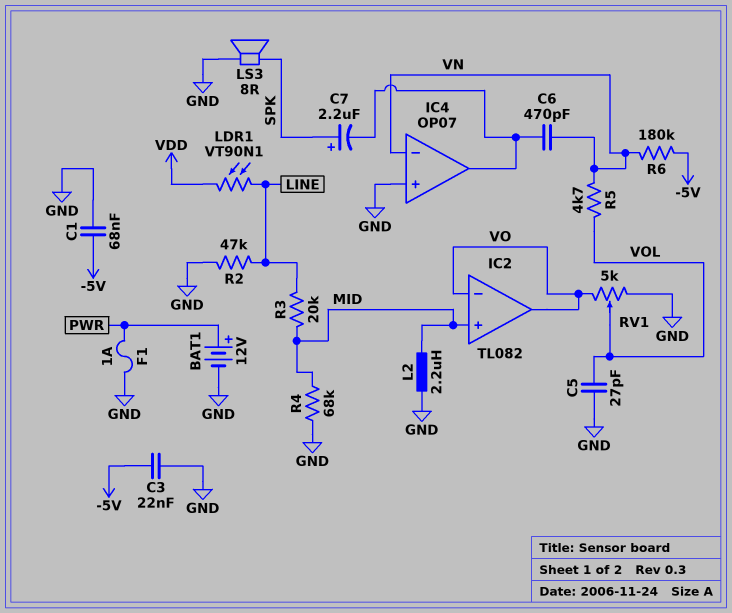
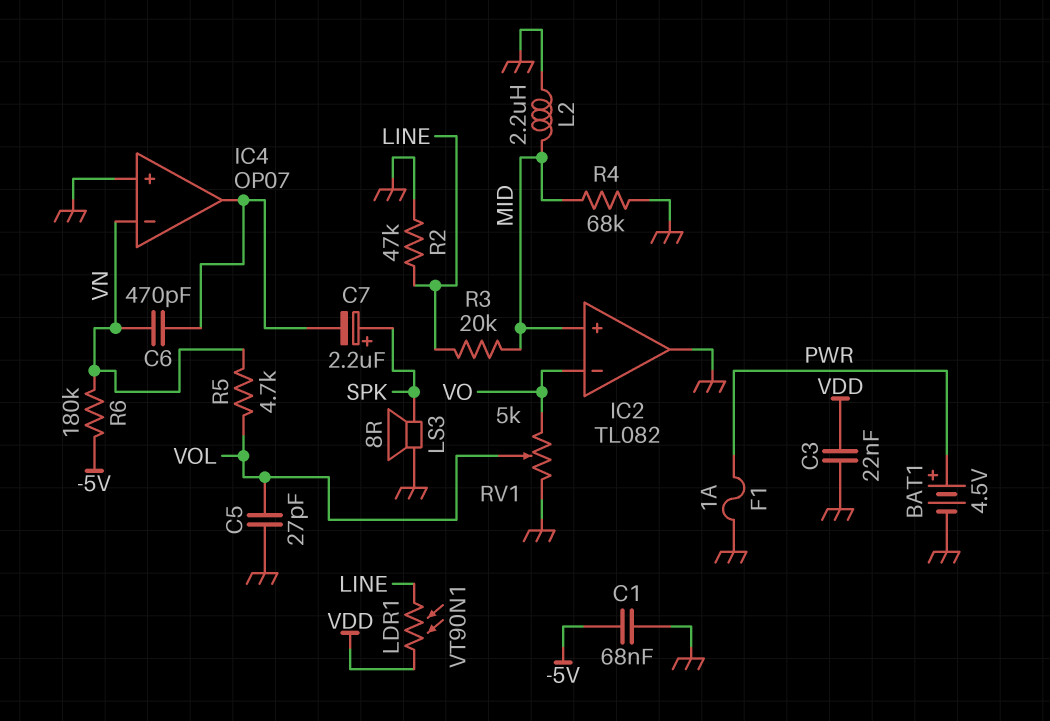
BAT1: 12V (plus PWR, minus GND) -> 4.5V (plus PWR, minus GND)
C3: 22nF (-5V, GND) -> 22nF (GND, VDD)
IC2 pin out: VO -> GND

